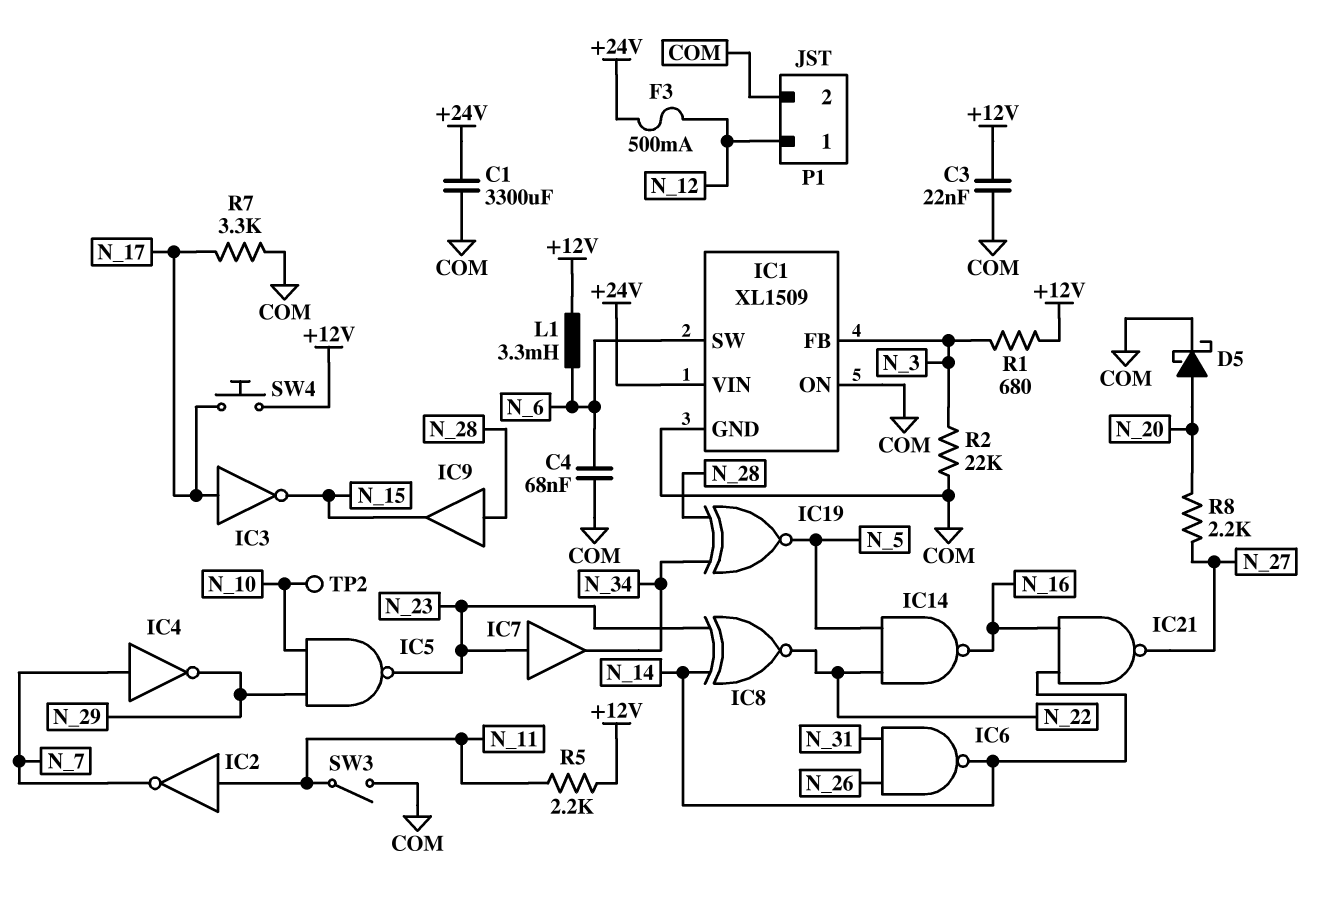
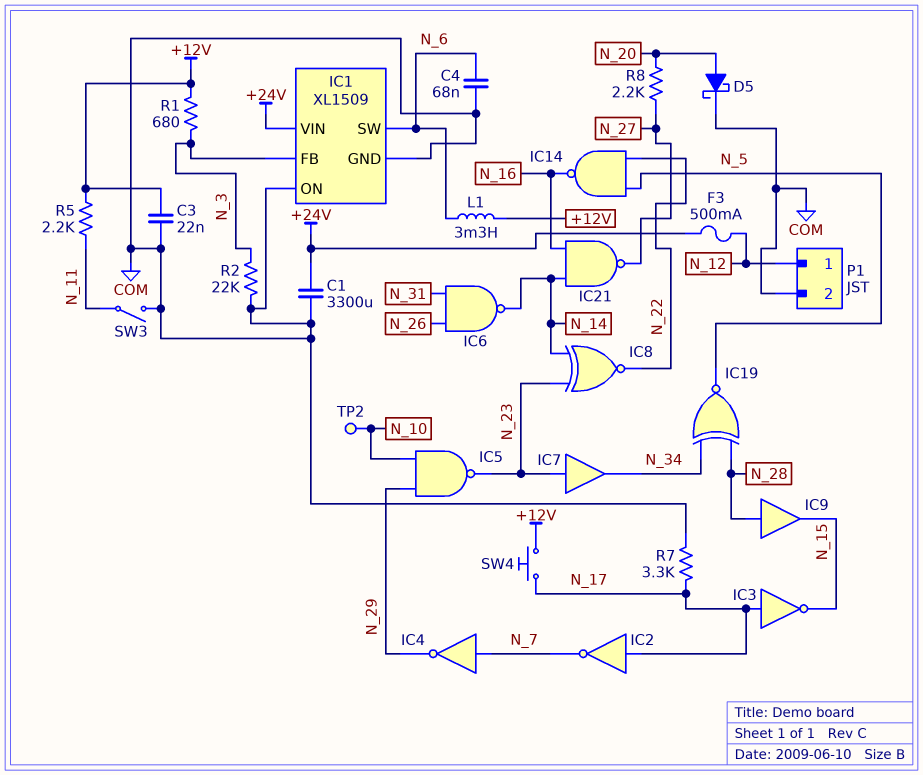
IC2: NOT (in N_11, out N_7) -> NOT (in N_17, out N_7)

